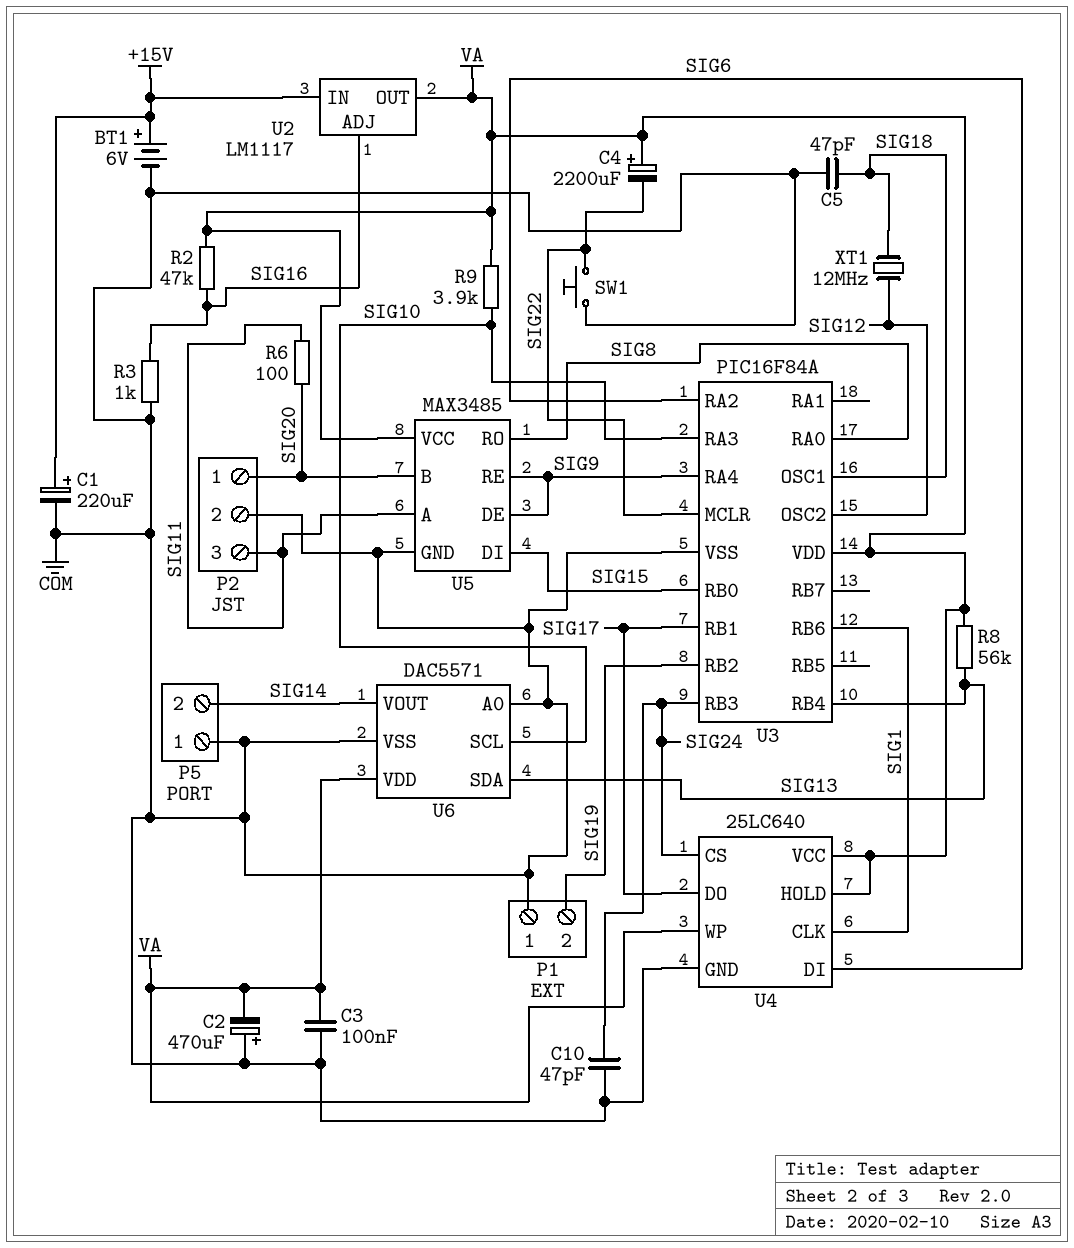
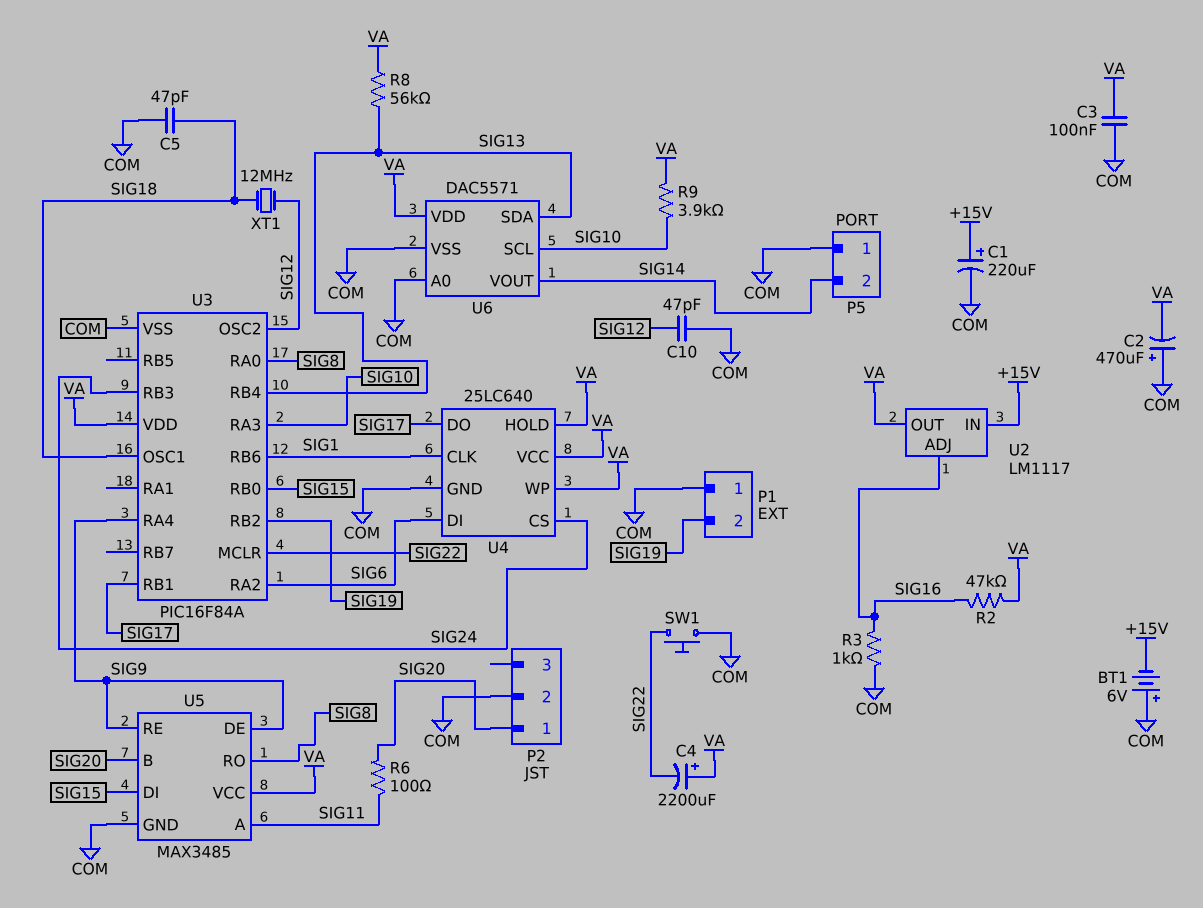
BT1: 6V (plus +15V, minus COM) -> 6V (plus COM, minus +15V)
C10: 47pF (COM, SIG24) -> 47pF (COM, SIG12)
P2 pin 3: SIG11 -> none

